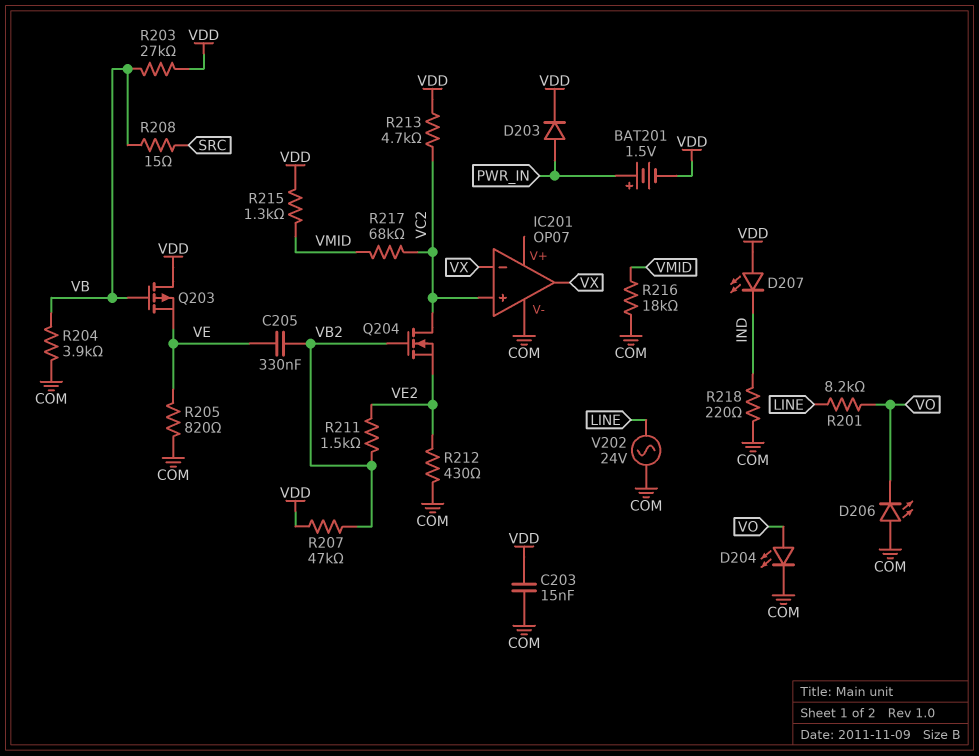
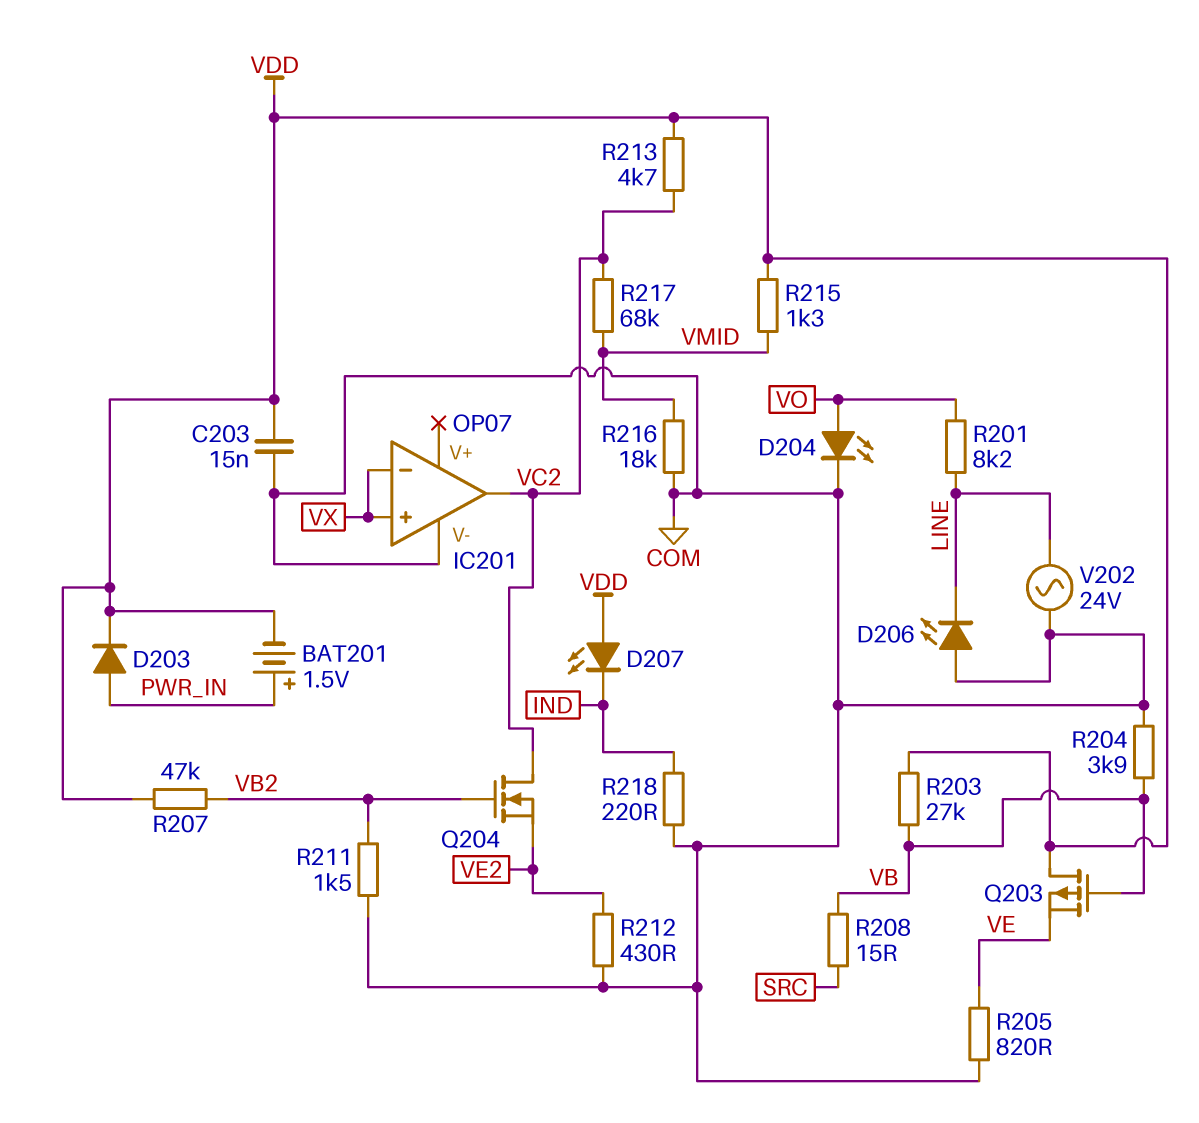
C205: 330nF (VB2, VE) -> none
D206: LED (A COM, K VO) -> LED (A COM, K LINE)
IC201 pin in+: VC2 -> VX
IC201 pin out: VX -> VC2
R211: 1.5k (VB2, VE2) -> 1.5k (COM, VB2)

